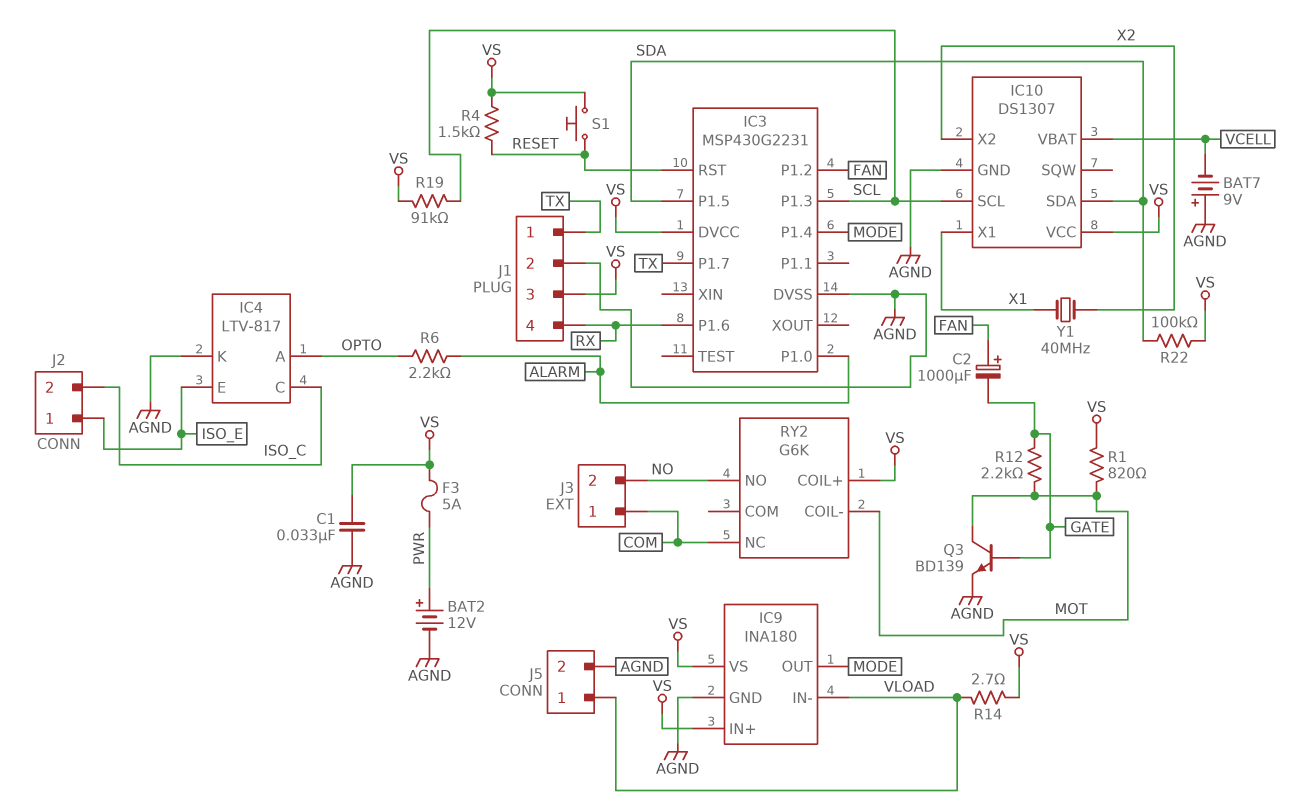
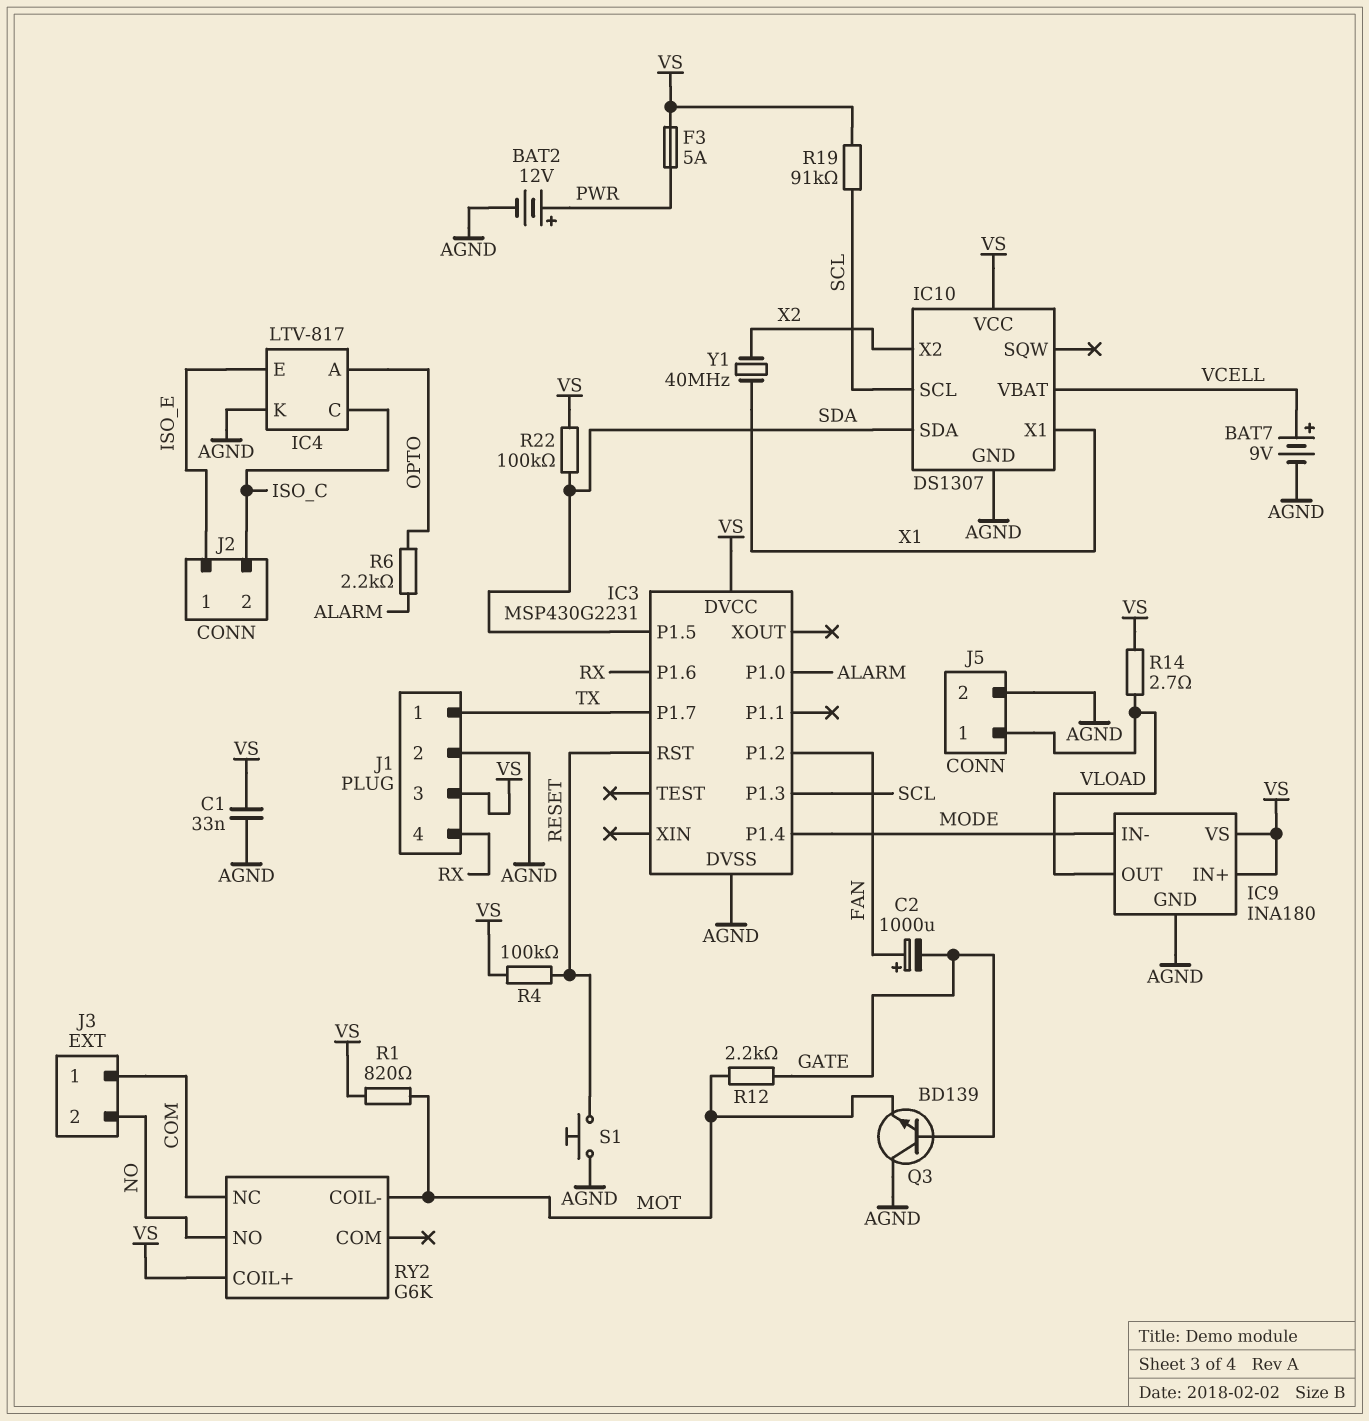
BAT7: 9V (plus AGND, minus VCELL) -> 9V (plus VCELL, minus AGND)
IC9 pin IN-: VLOAD -> MODE
IC9 pin OUT: MODE -> VLOAD
Q3: NPN BD139 (B GATE, C MOT, E AGND) -> NPN BD139 (B GATE, C AGND, E MOT)
R4: 1.5k (RESET, VS) -> 100k (RESET, VS)
S1: button (RESET, VS) -> button (AGND, RESET)

